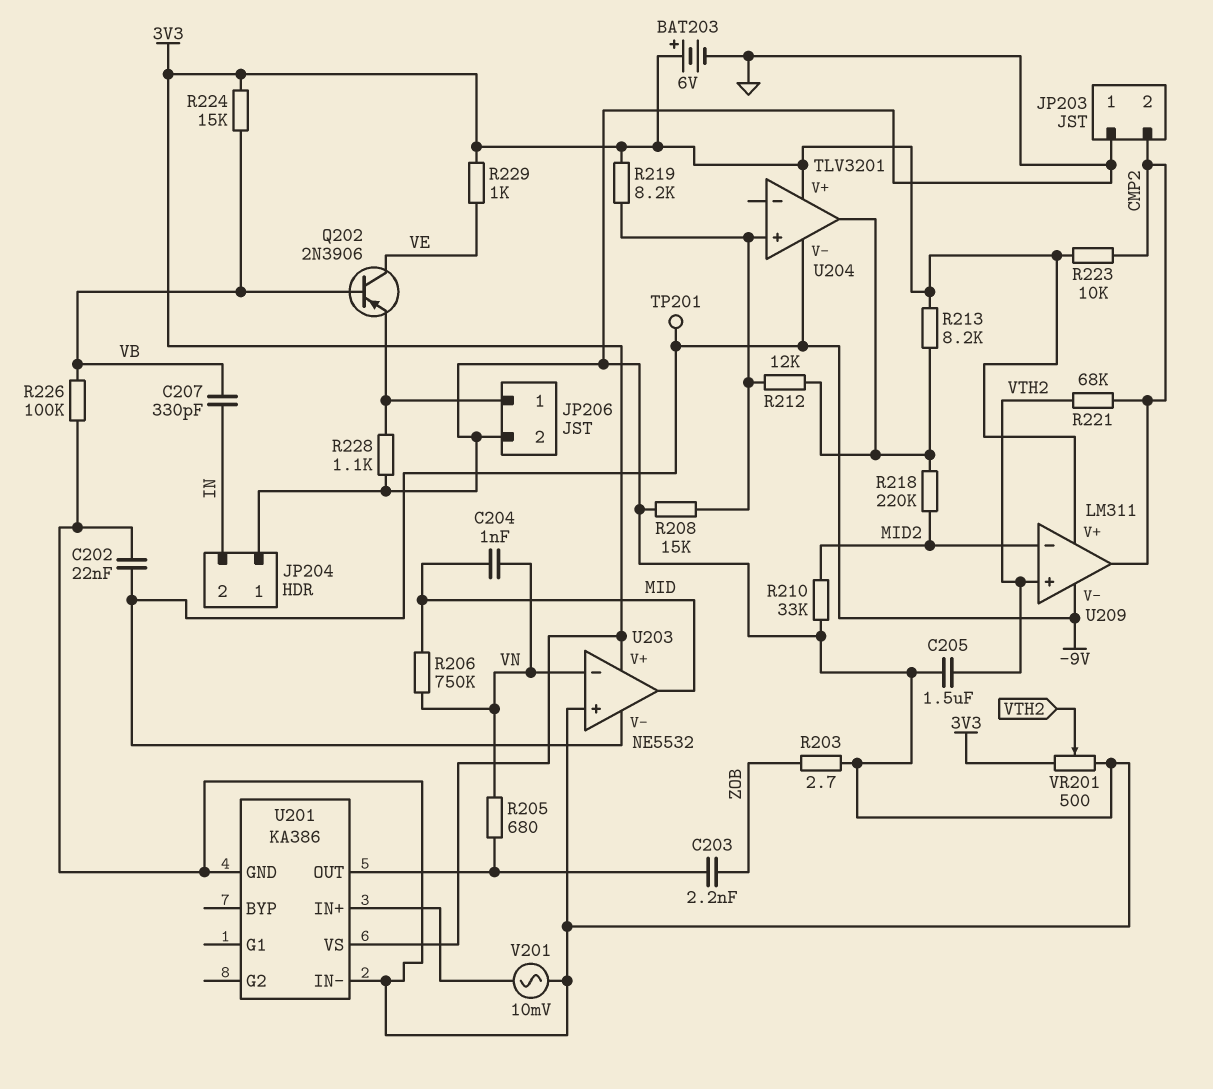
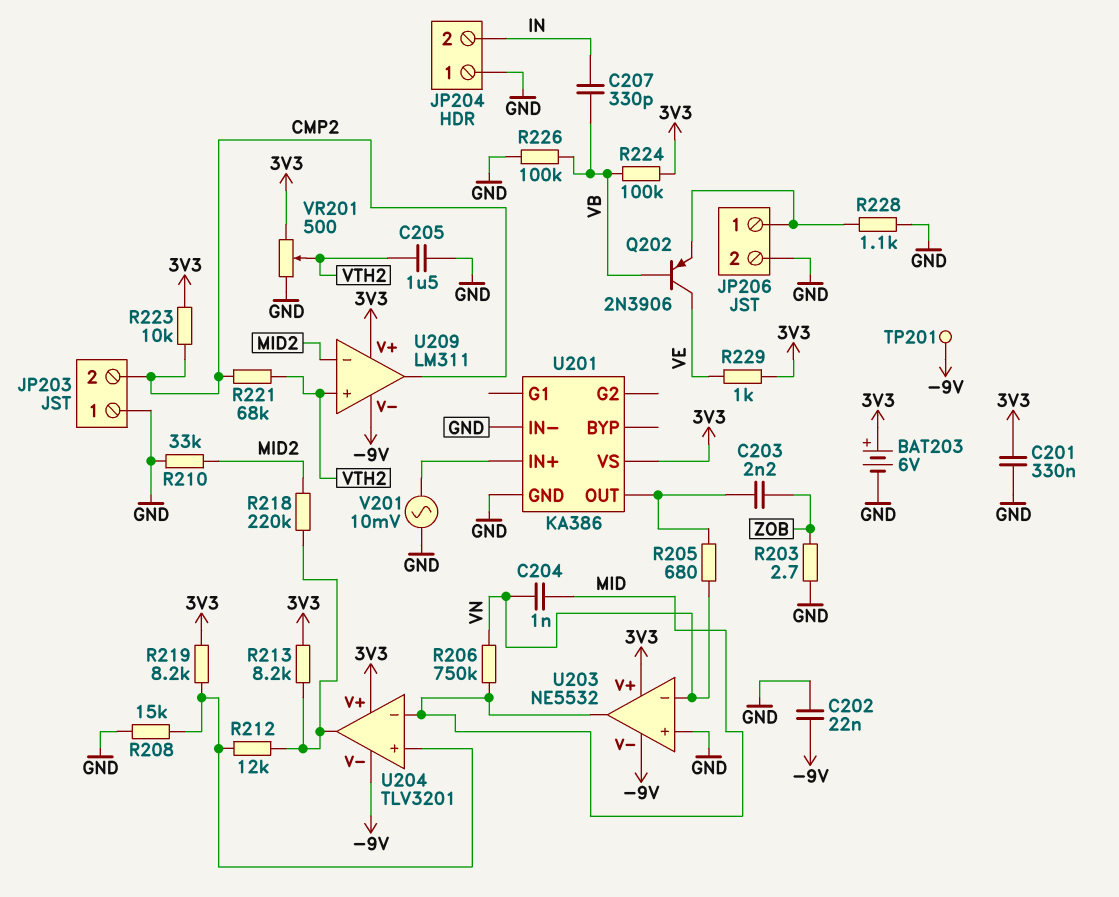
C201: none -> 330nF (3V3, GND)
R224: 15k (3V3, VB) -> 100k (3V3, VB)
U204 pin in-: none -> MID

